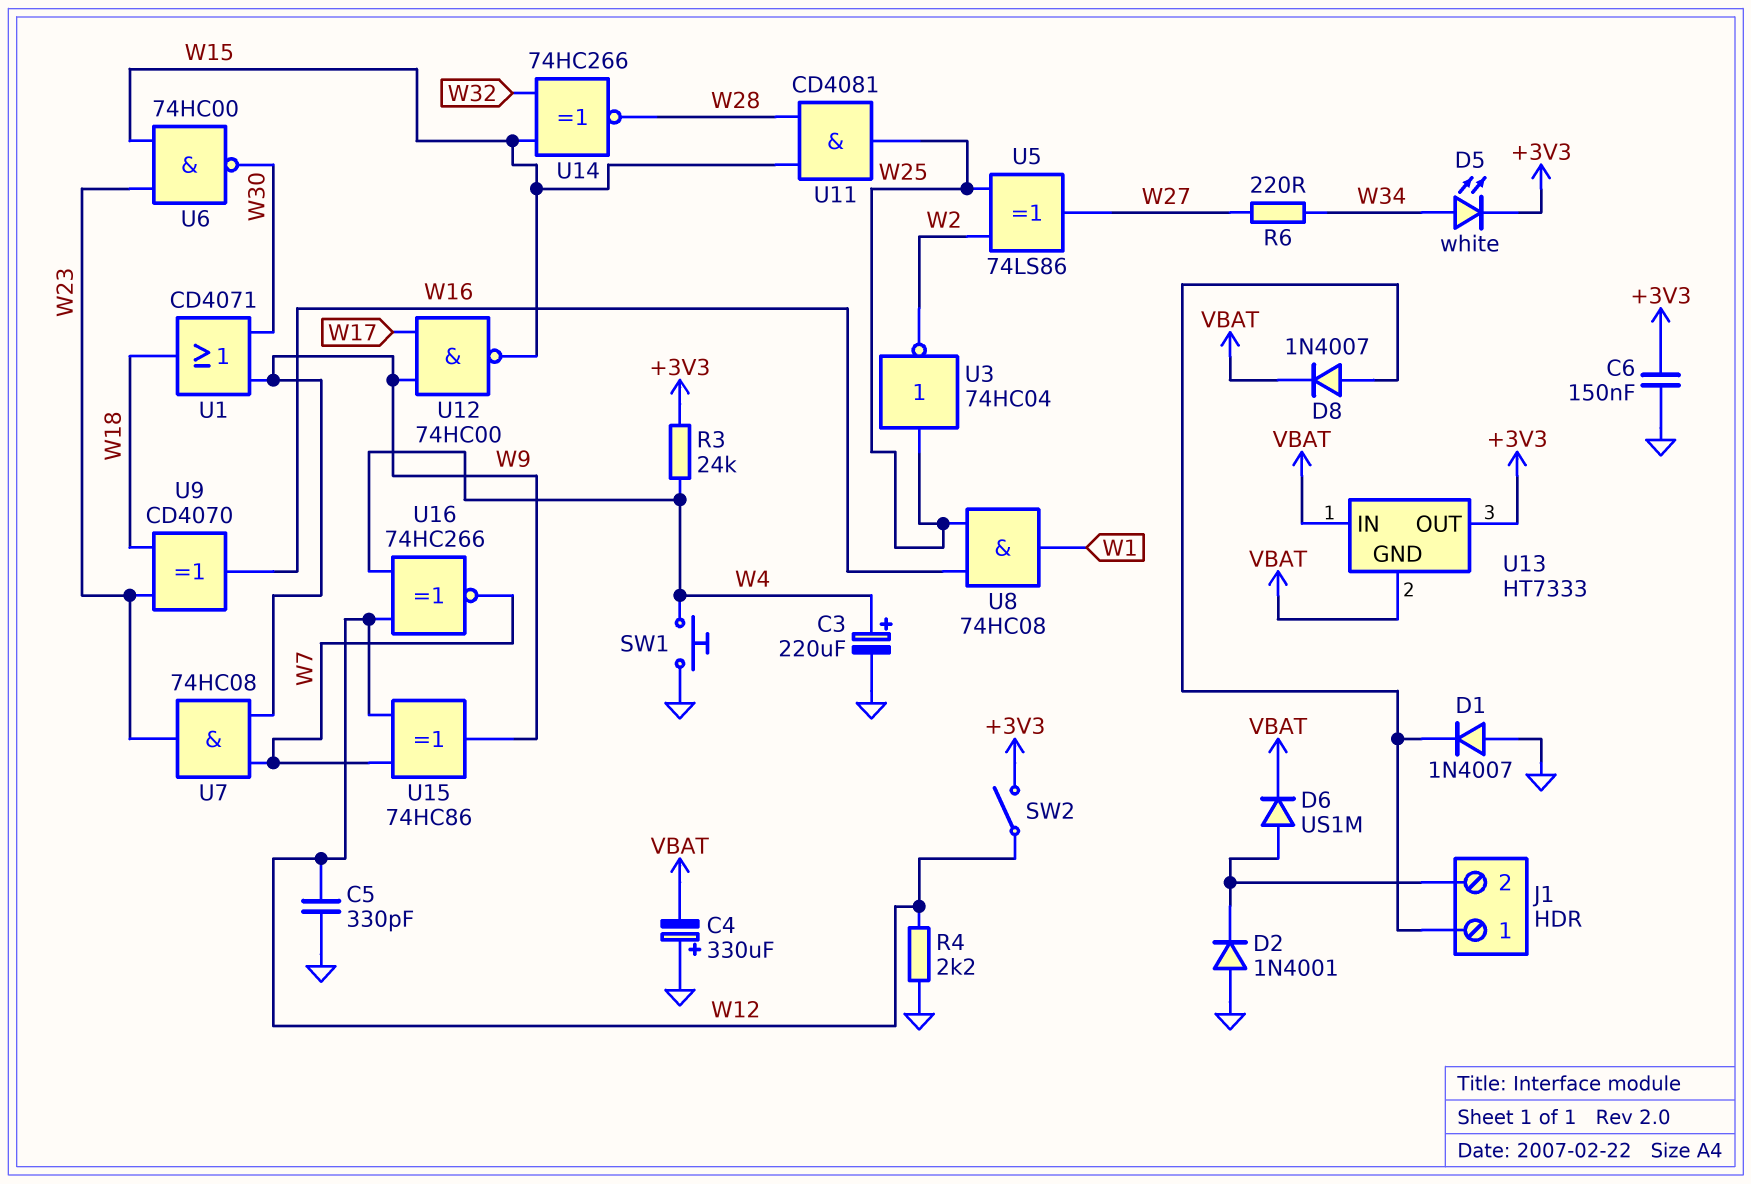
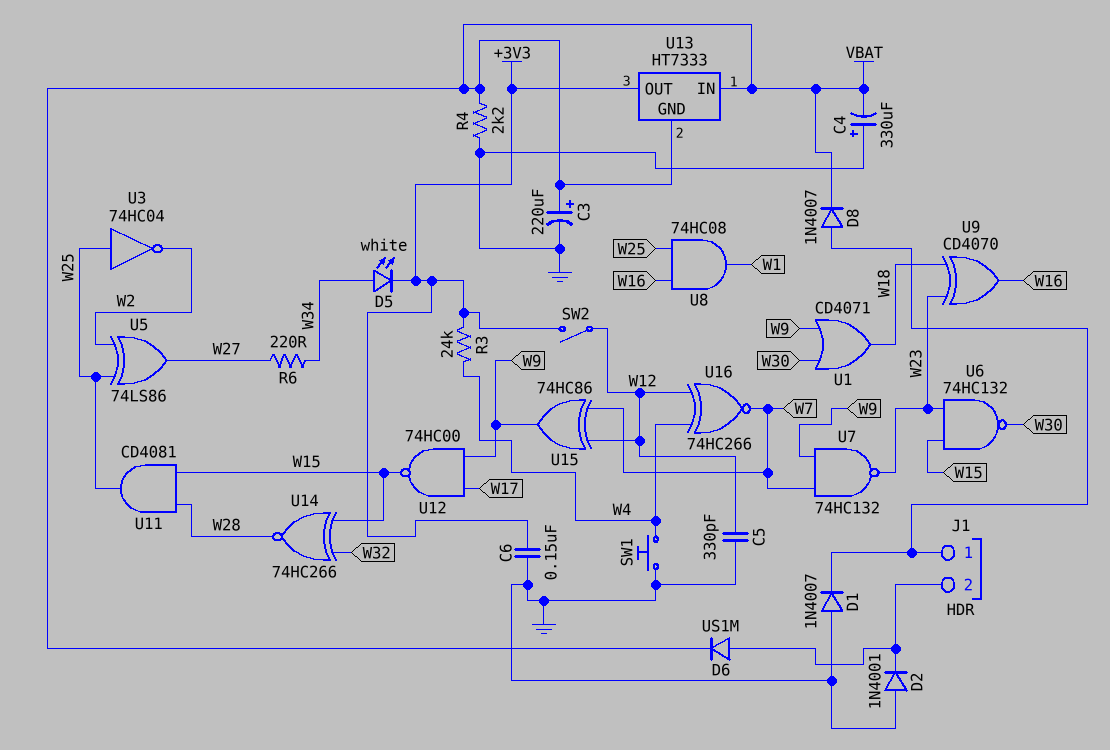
C3: 220uF (plus W4, minus GND) -> 220uF (plus VBAT, minus GND)
R4: 2.2k (GND, W12) -> 2.2k (GND, VBAT)
U6: NAND 74HC00 (in W15, in W23, out W30) -> NAND 74HC132 (in W15, in W23, out W30)
U7: AND 74HC08 (in W7, in W9, out W23) -> NAND 74HC132 (in W7, in W9, out W23)

